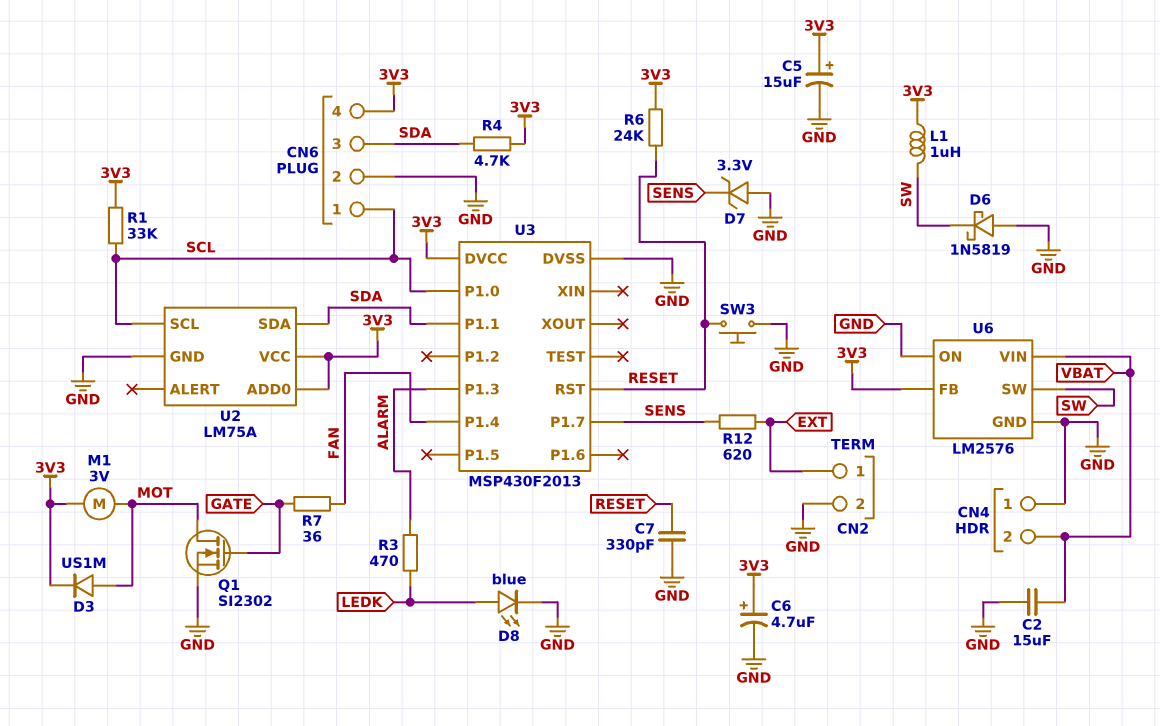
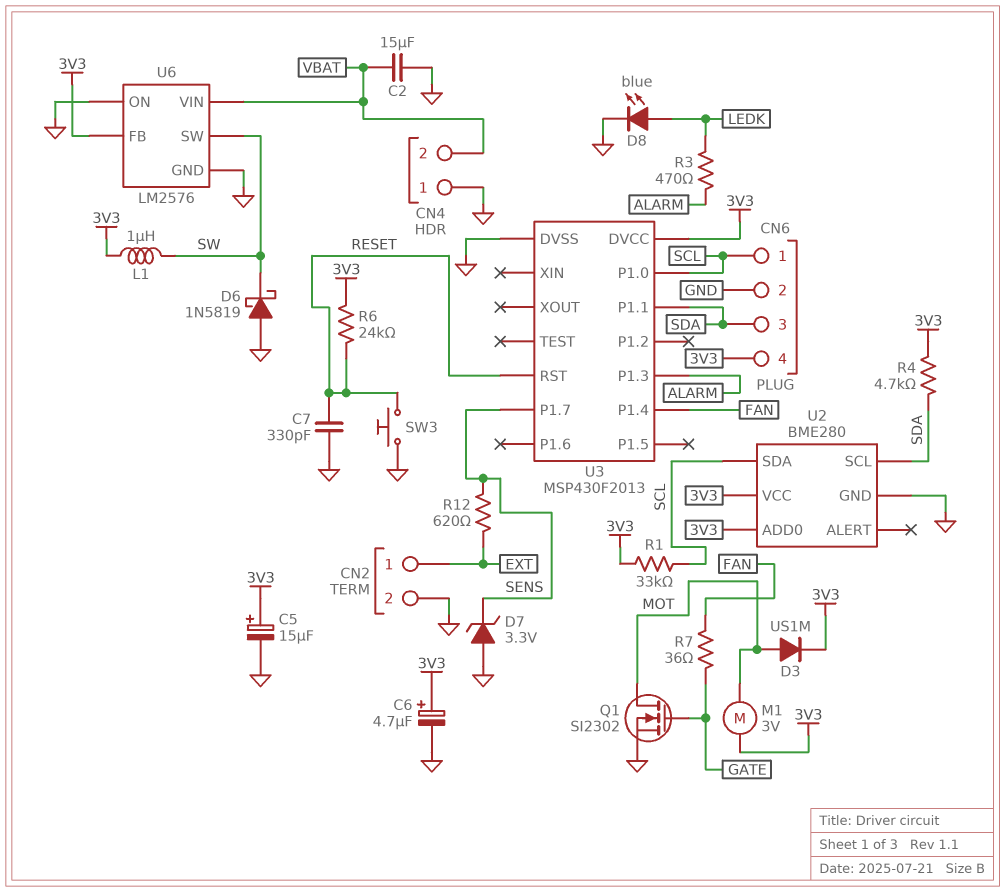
U2: LM75A -> BME280
U2 pin SCL: SCL -> SDA
U2 pin SDA: SDA -> SCL

